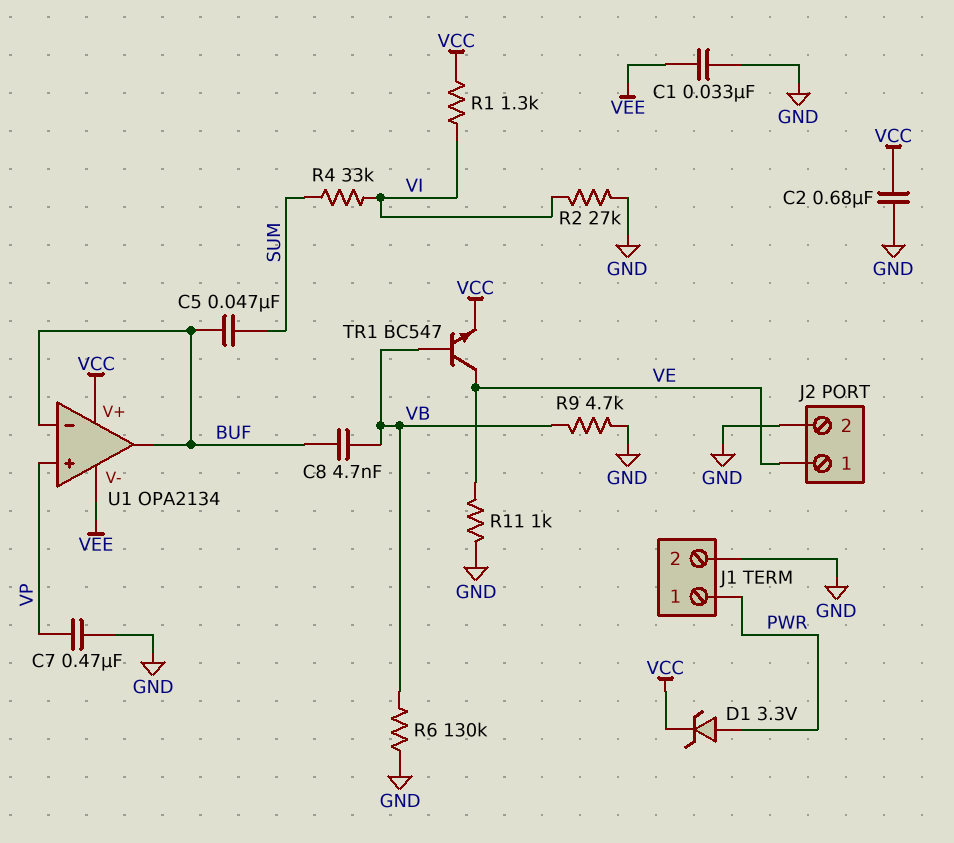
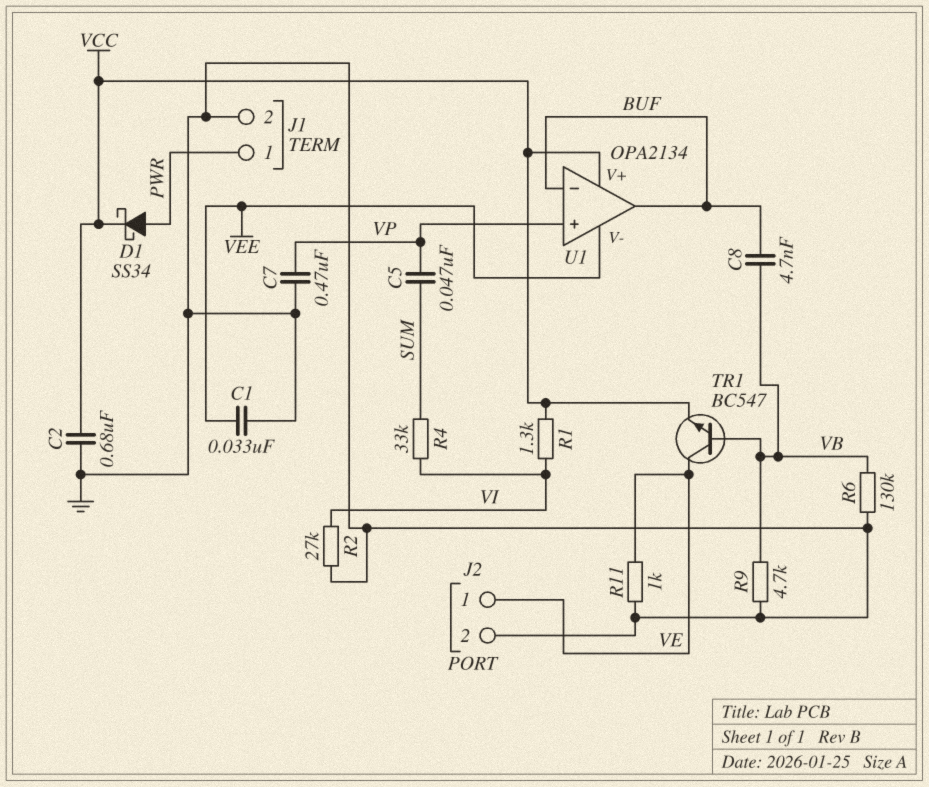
C5: 47nF (BUF, SUM) -> 47nF (SUM, VP)
D1: zener 3.3V (A PWR, K VCC) -> schottky SS34 (A PWR, K VCC)

